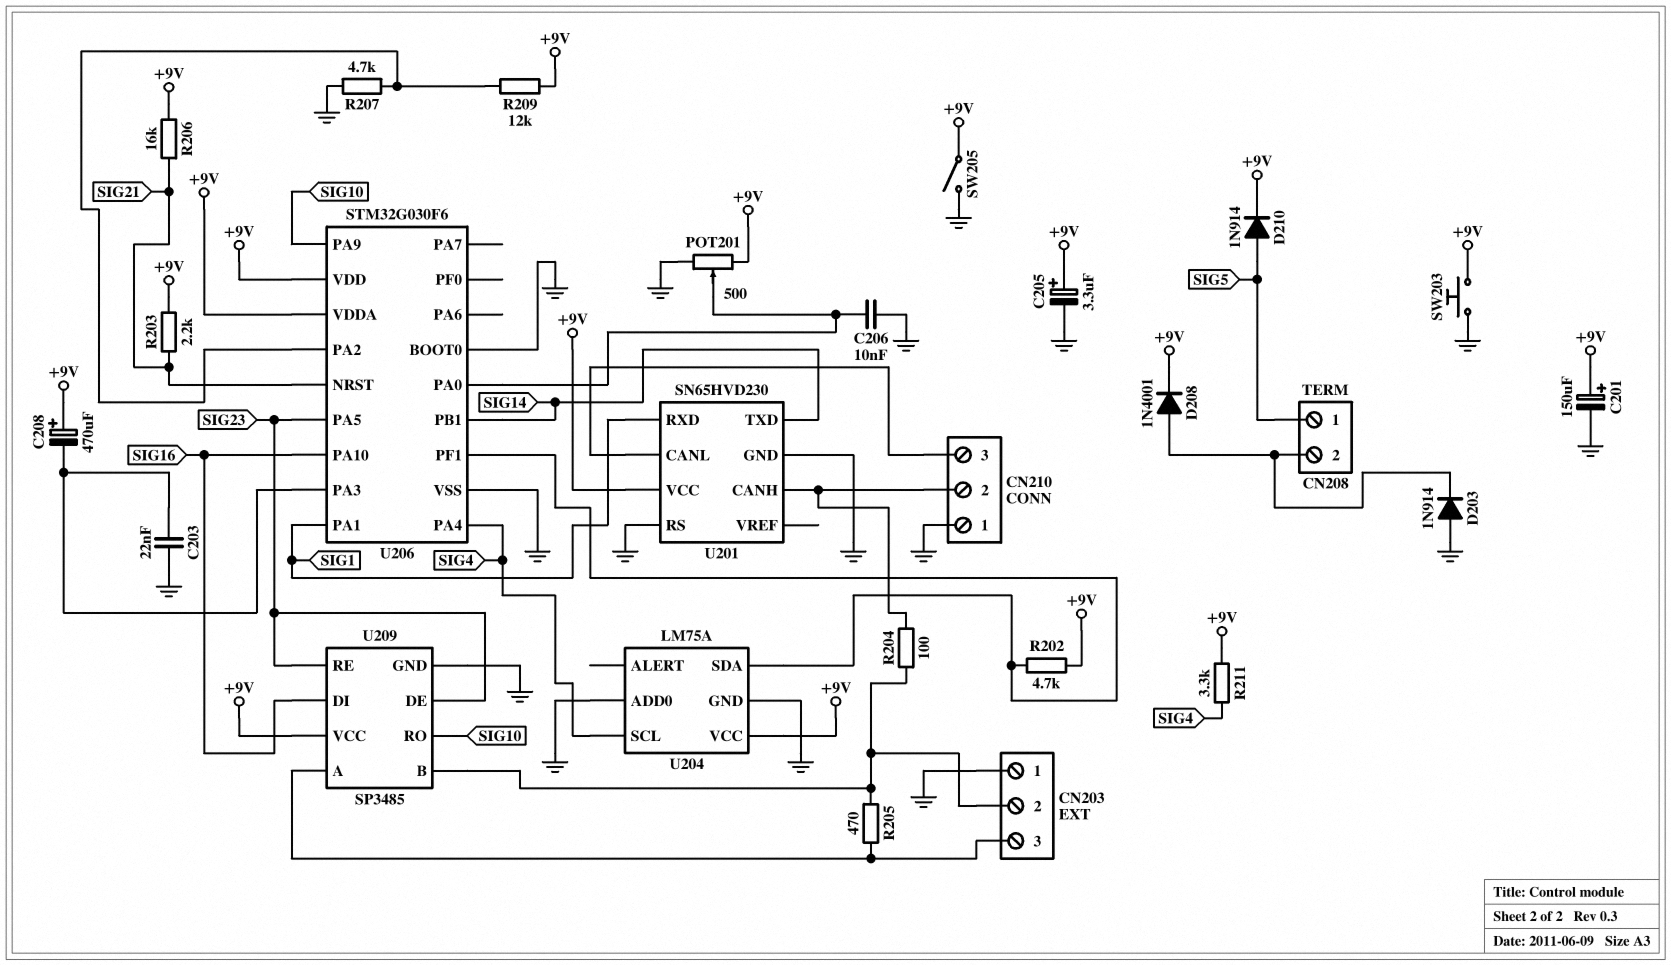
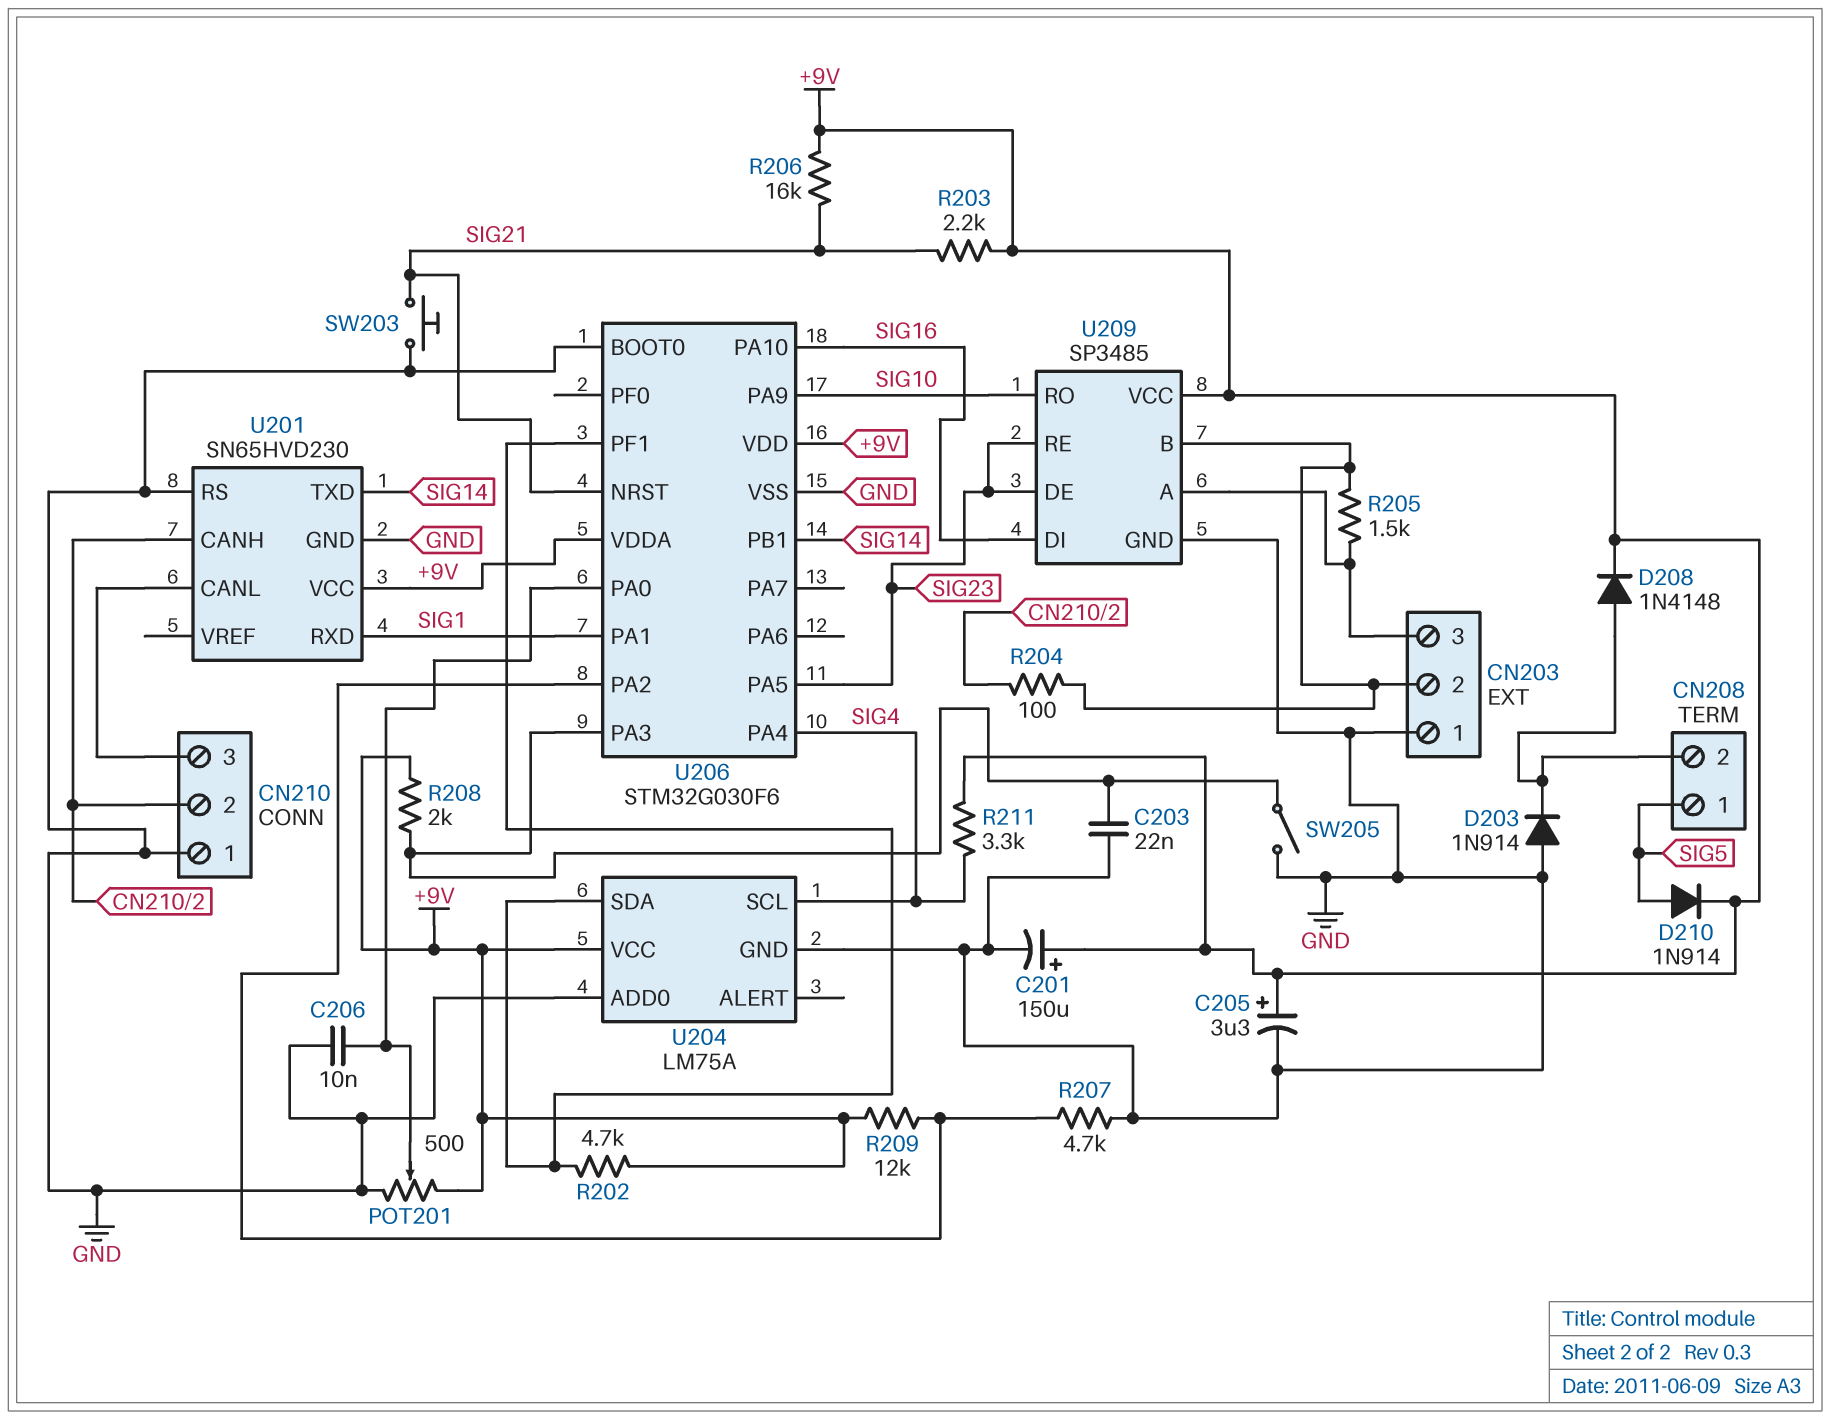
C208: 470uF (plus +9V, minus U206/PA3) -> none
D208: diode 1N4001 (A CN208/2, K +9V) -> diode 1N4148 (A CN208/2, K +9V)
R205: 470 (CN203/2, CN203/3) -> 1.5k (CN203/2, CN203/3)
R208: none -> 2k (+9V, U206/PA3)
SW203: button (+9V, GND) -> button (GND, SIG21)
SW205: switch (+9V, GND) -> switch (GND, U206/PA3)

